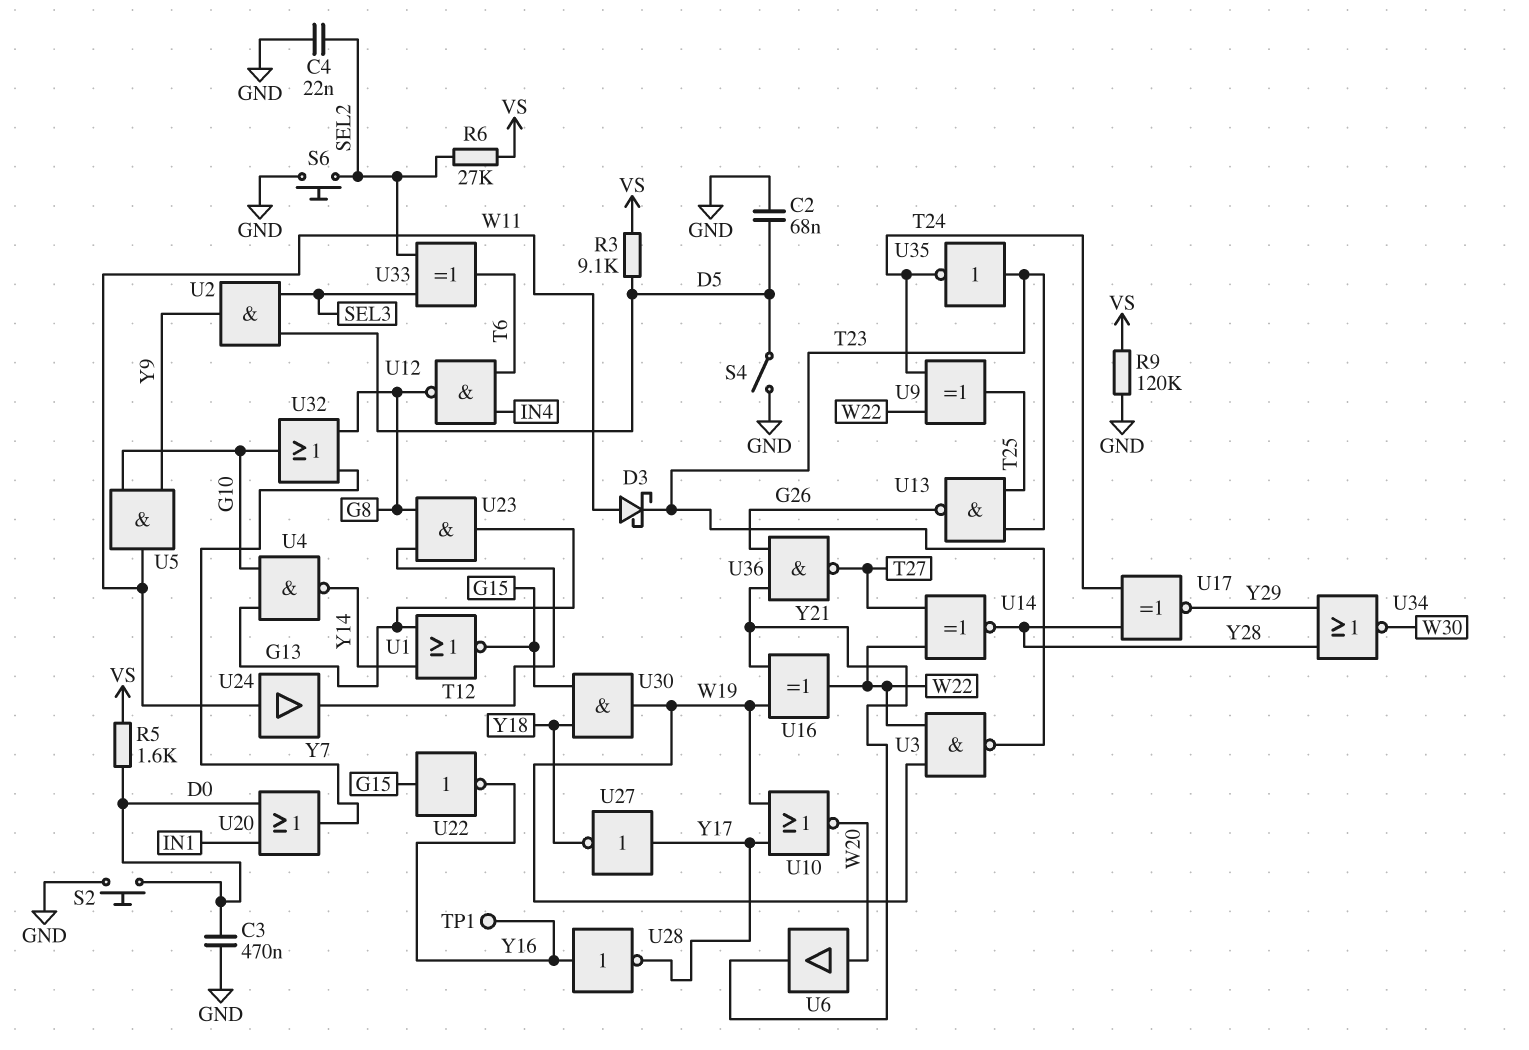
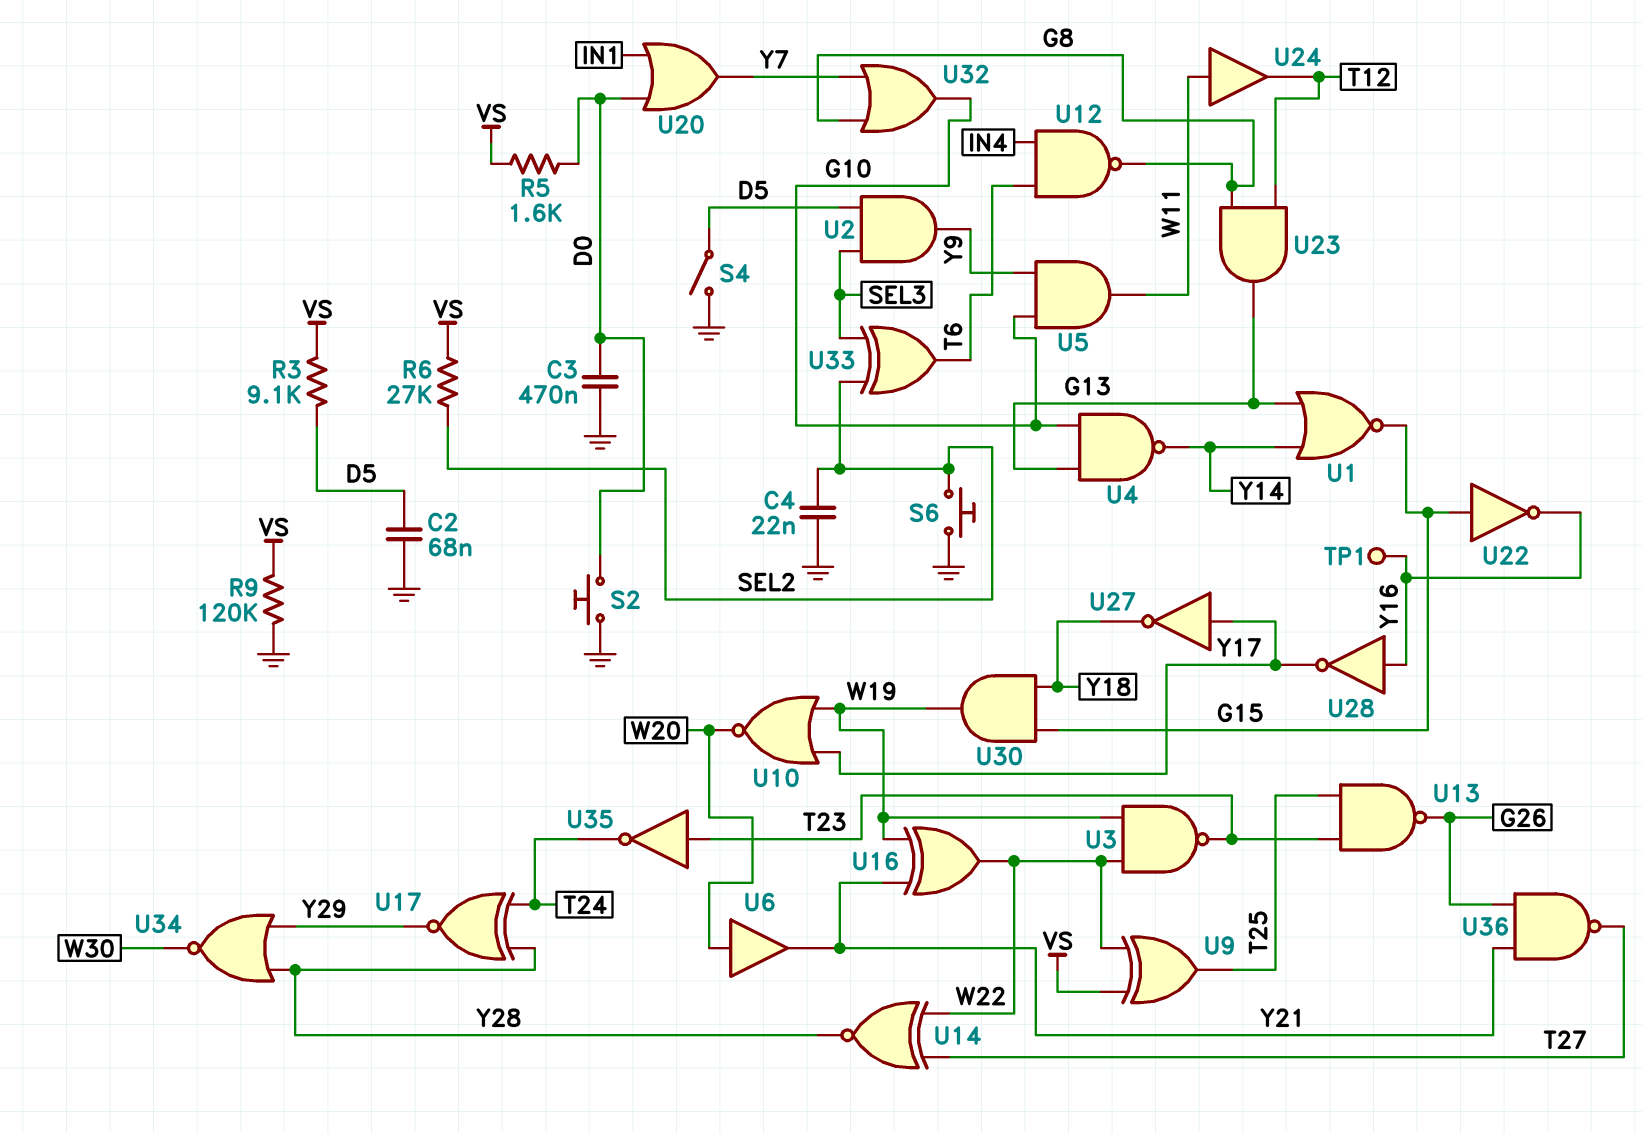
D3: schottky (A W11, K T23) -> none
U9: XOR (in T24, in W22, out T25) -> XOR (in VS, in W22, out T25)

